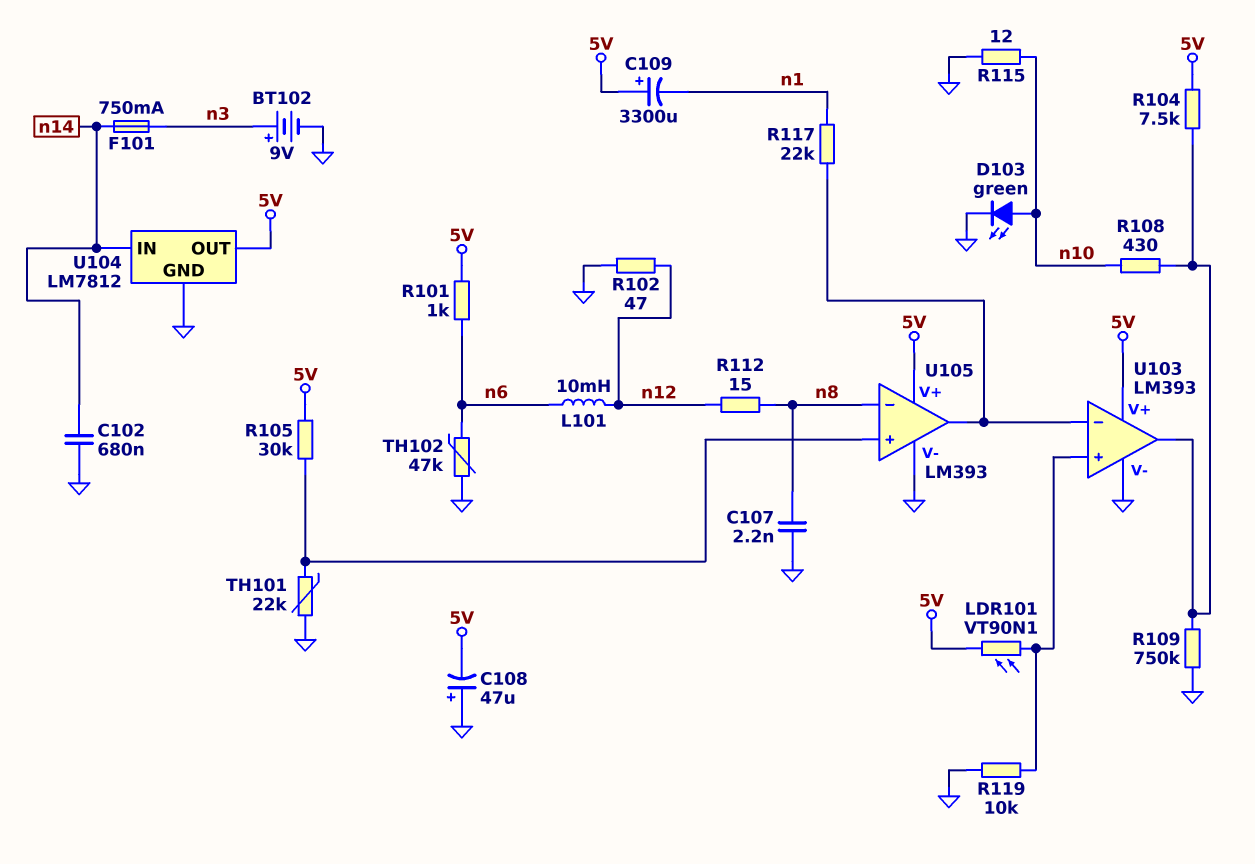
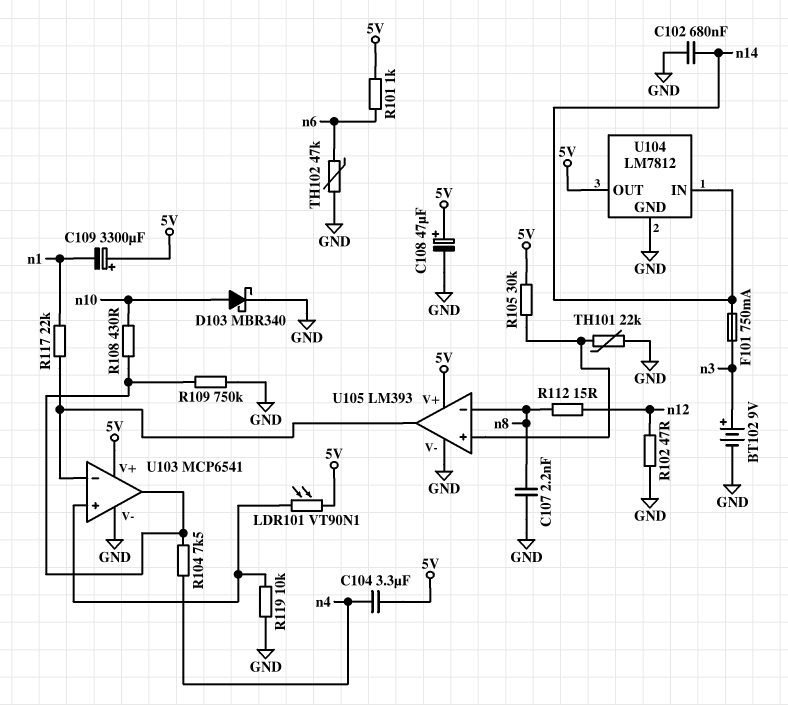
C104: none -> 3.3uF (5V, n4)
C108: 47uF (plus GND, minus 5V) -> 47uF (plus 5V, minus GND)
D103: LED green (A n10, K GND) -> schottky MBR340 (A n10, K GND)
L101: 10mH (n6, n12) -> none
R104: 7.5k (5V, U103/out) -> 7.5k (U103/out, n4)
R115: 12 (GND, n10) -> none
U103: LM393 -> MCP6541

